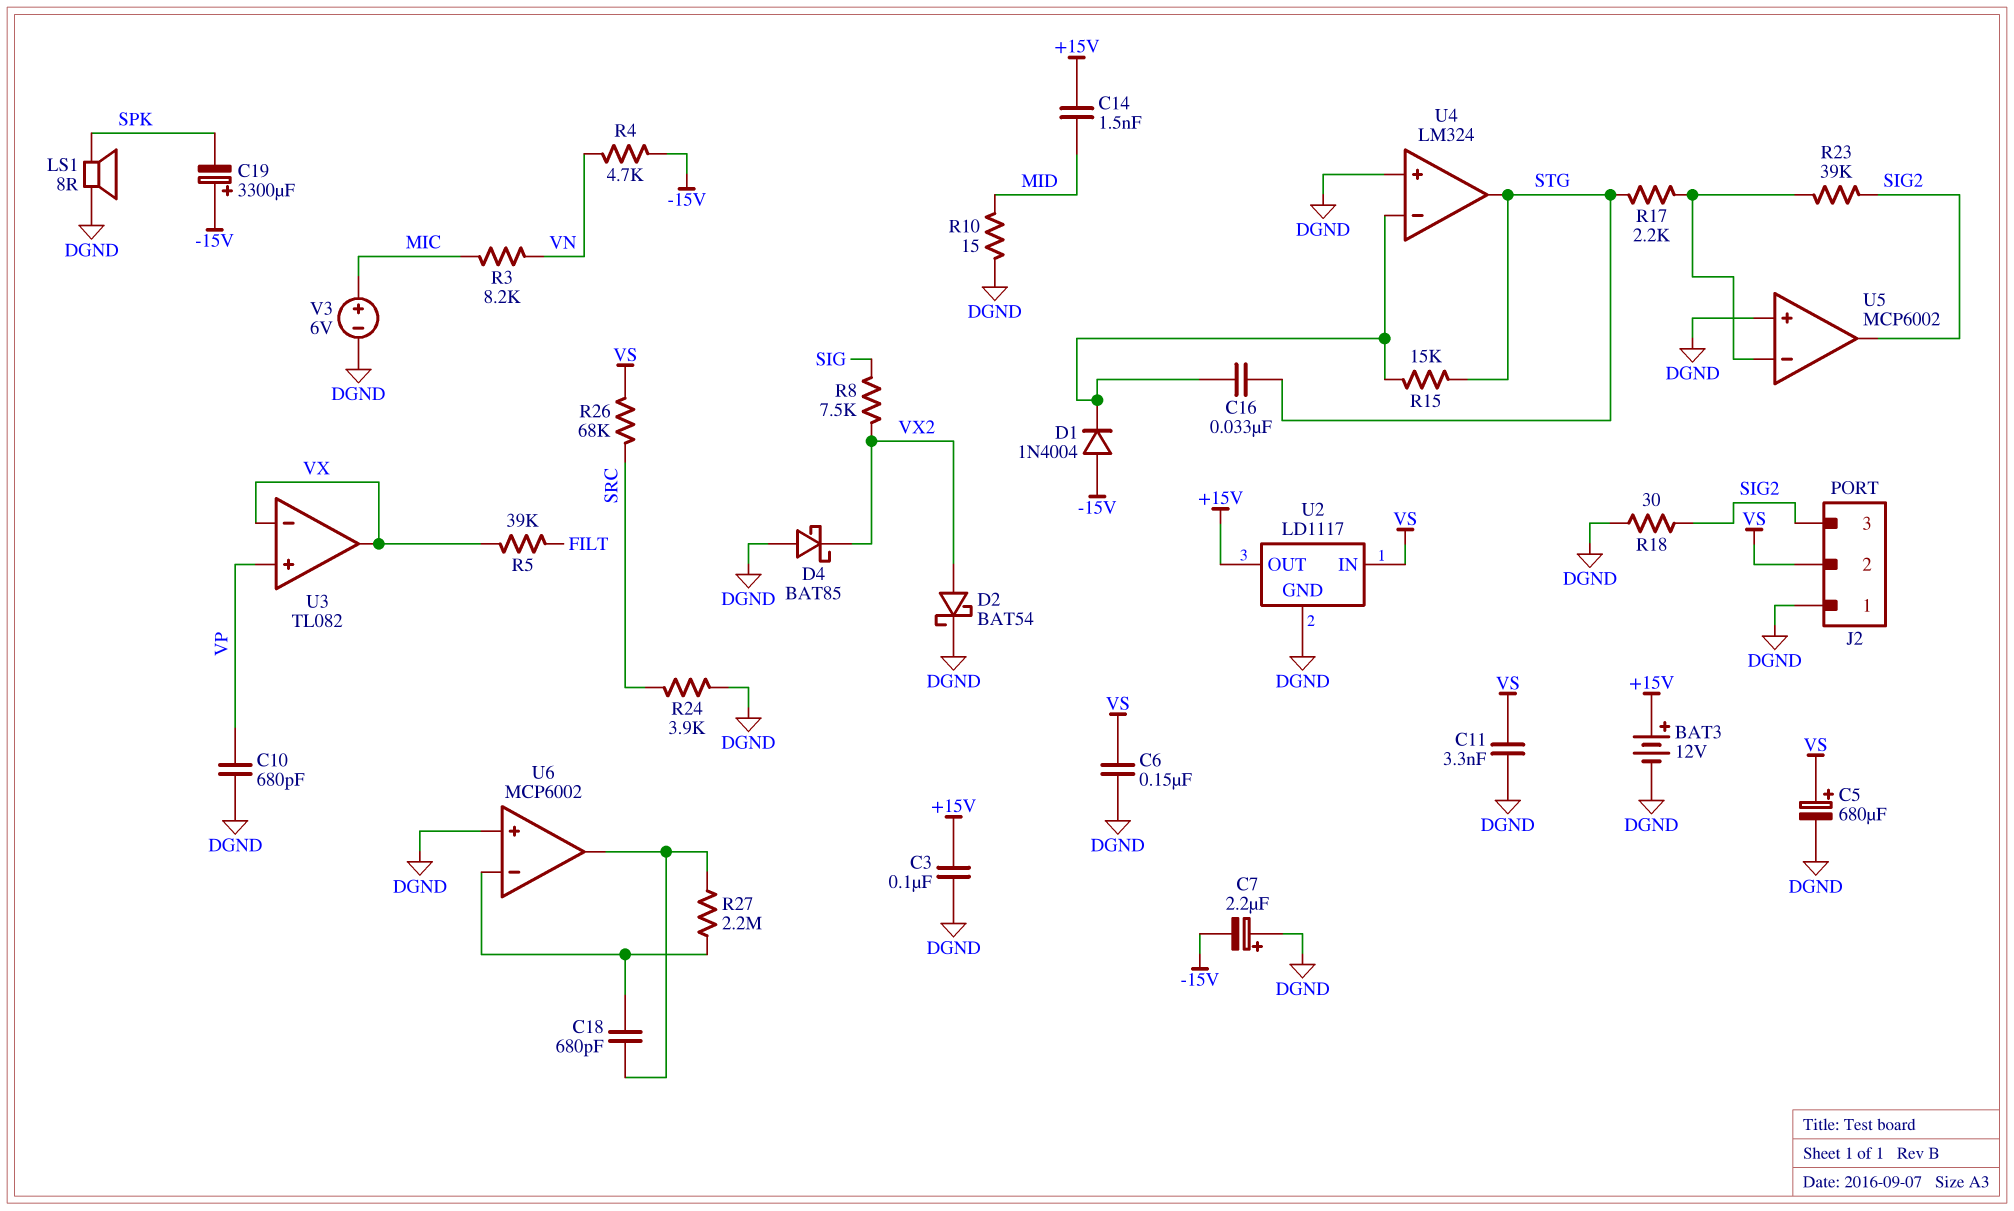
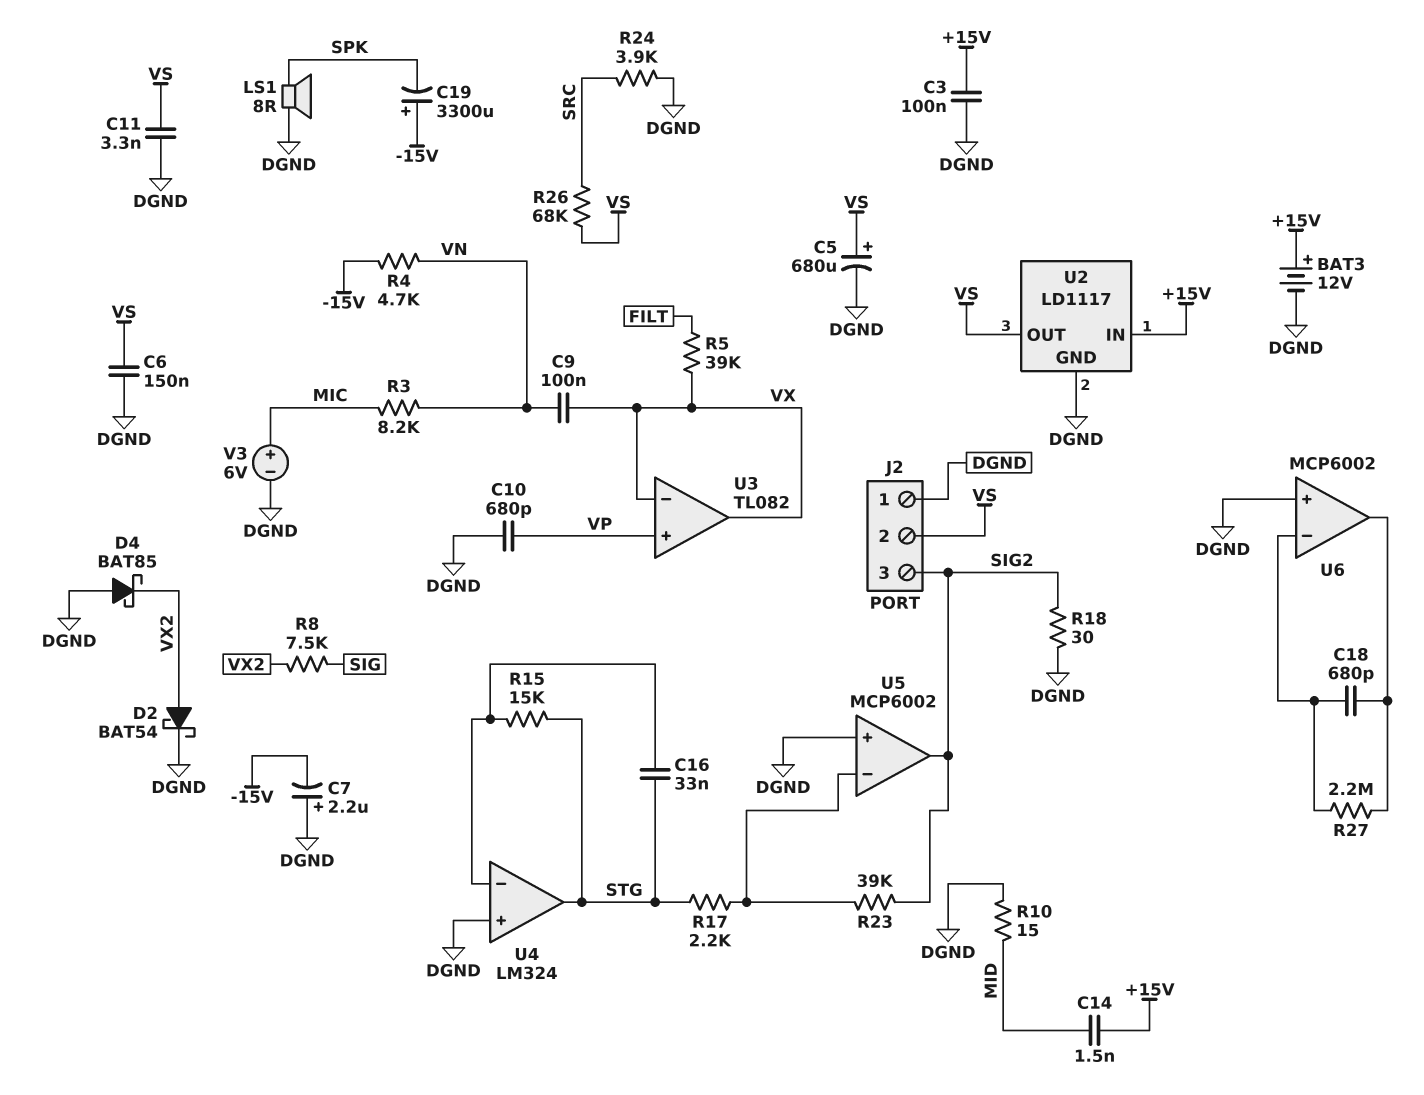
C9: none -> 100nF (VN, VX)
D1: diode 1N4004 (A -15V, K U4/in-) -> none
U2 pin IN: VS -> +15V
U2 pin OUT: +15V -> VS

